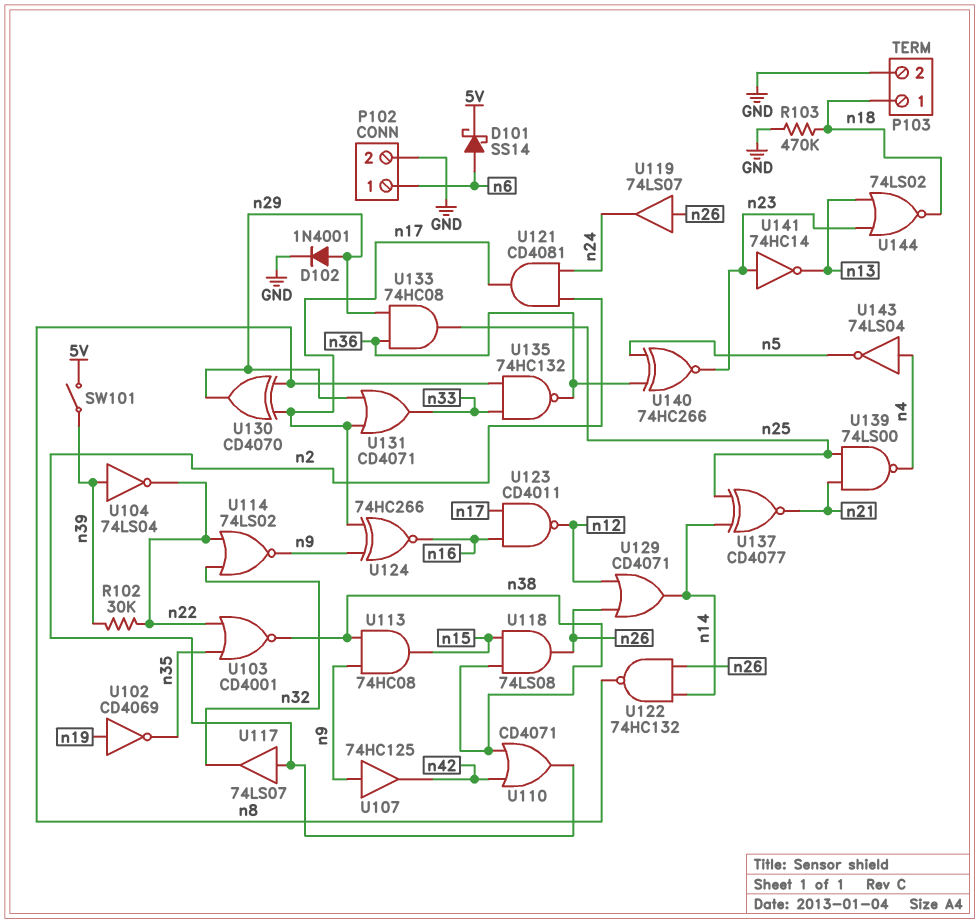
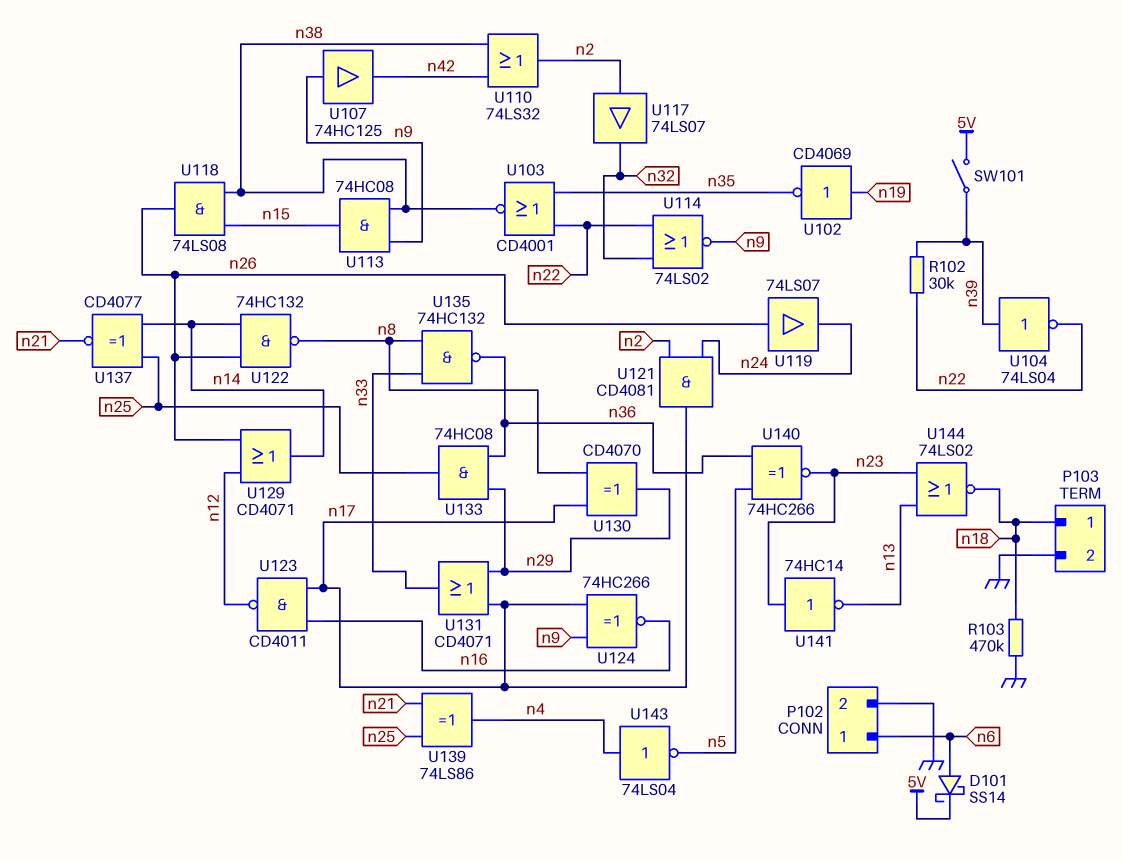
D102: diode 1N4001 (A n29, K GND) -> none
U110: OR CD4071 (in n38, in n42, out n2) -> OR 74LS32 (in n38, in n42, out n2)
U139: NAND 74LS00 (in n21, in n25, out n4) -> XOR 74LS86 (in n21, in n25, out n4)

